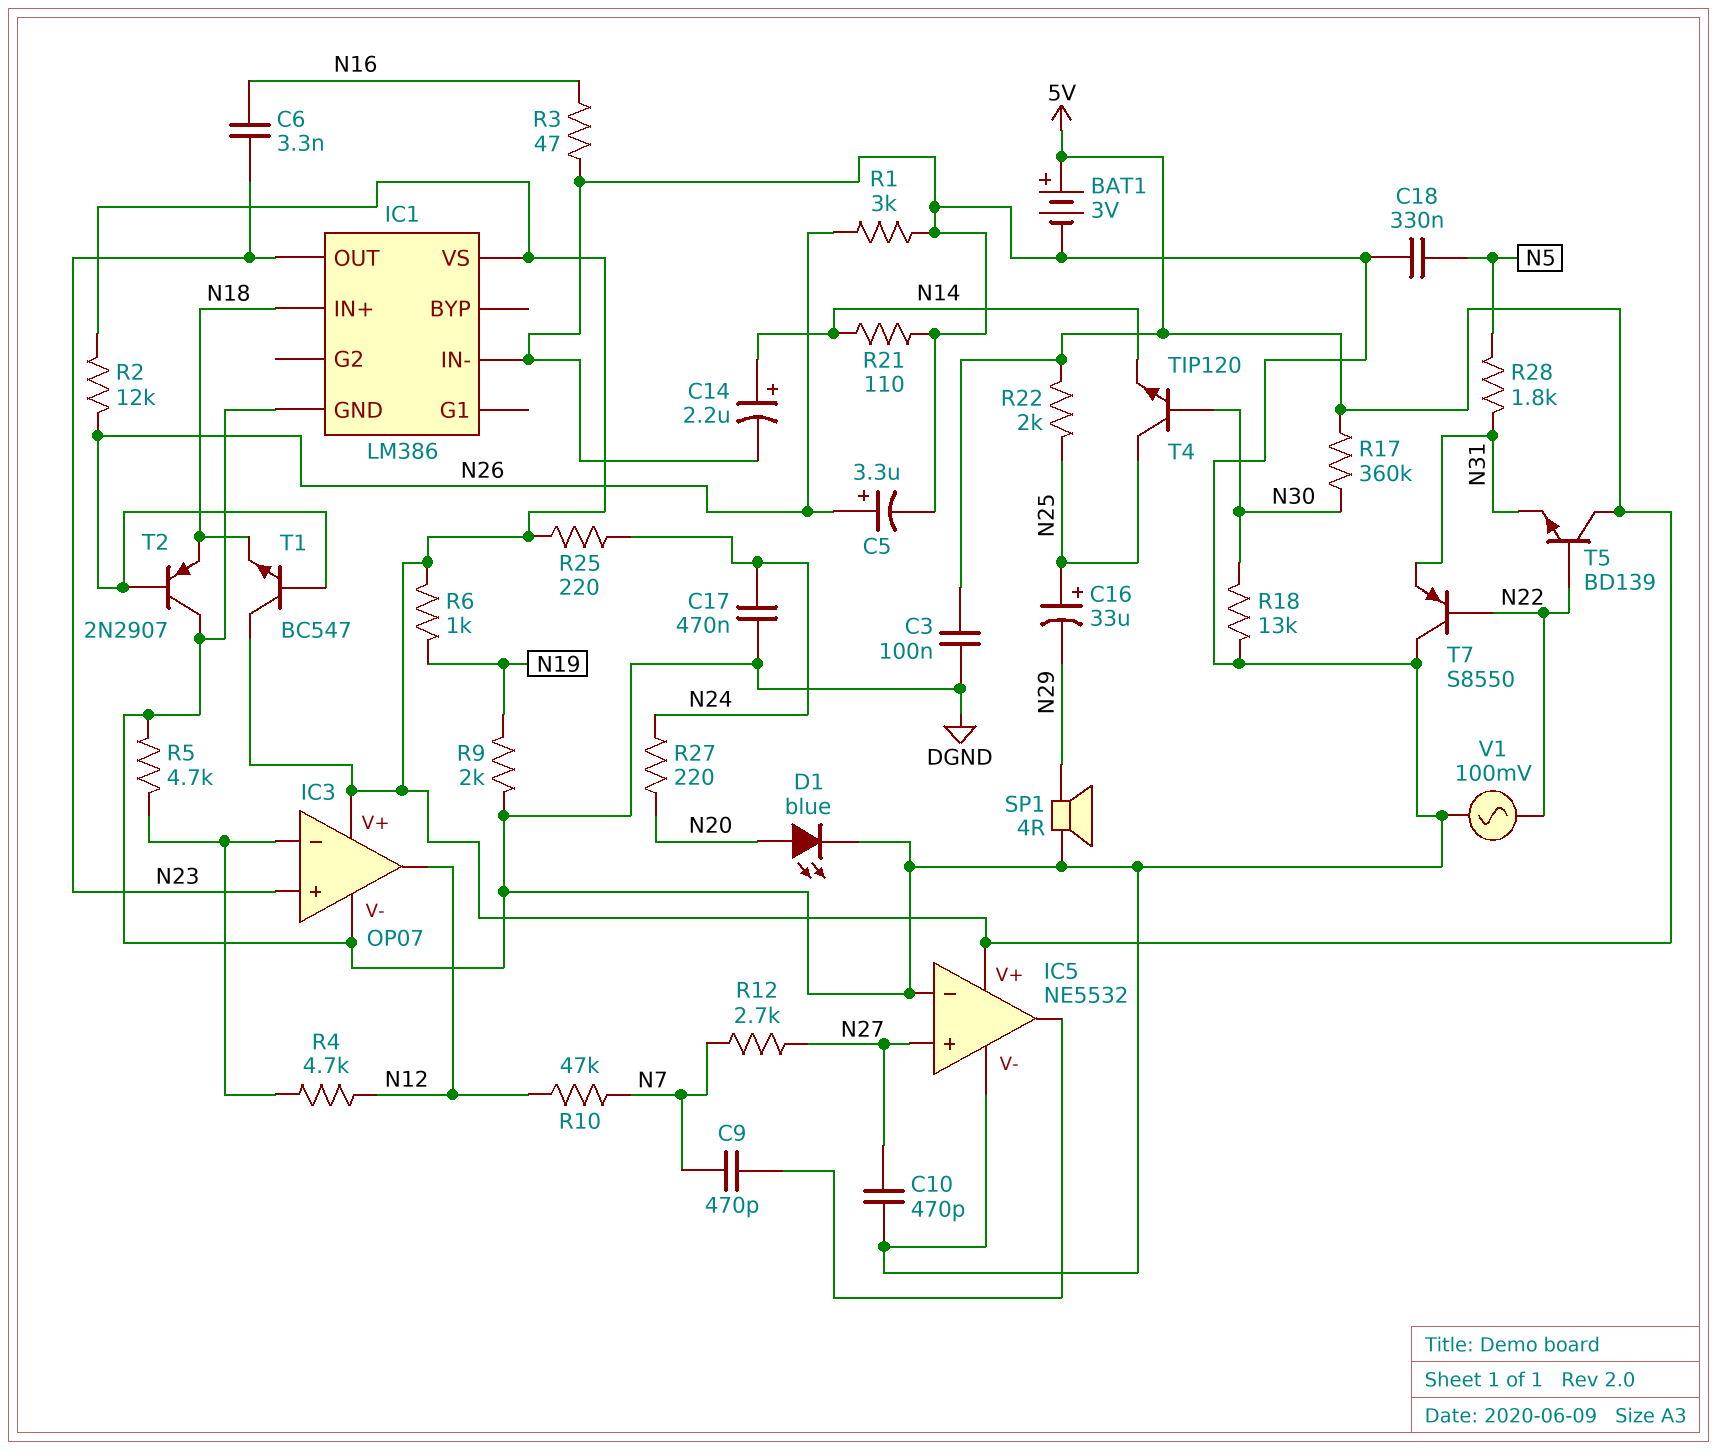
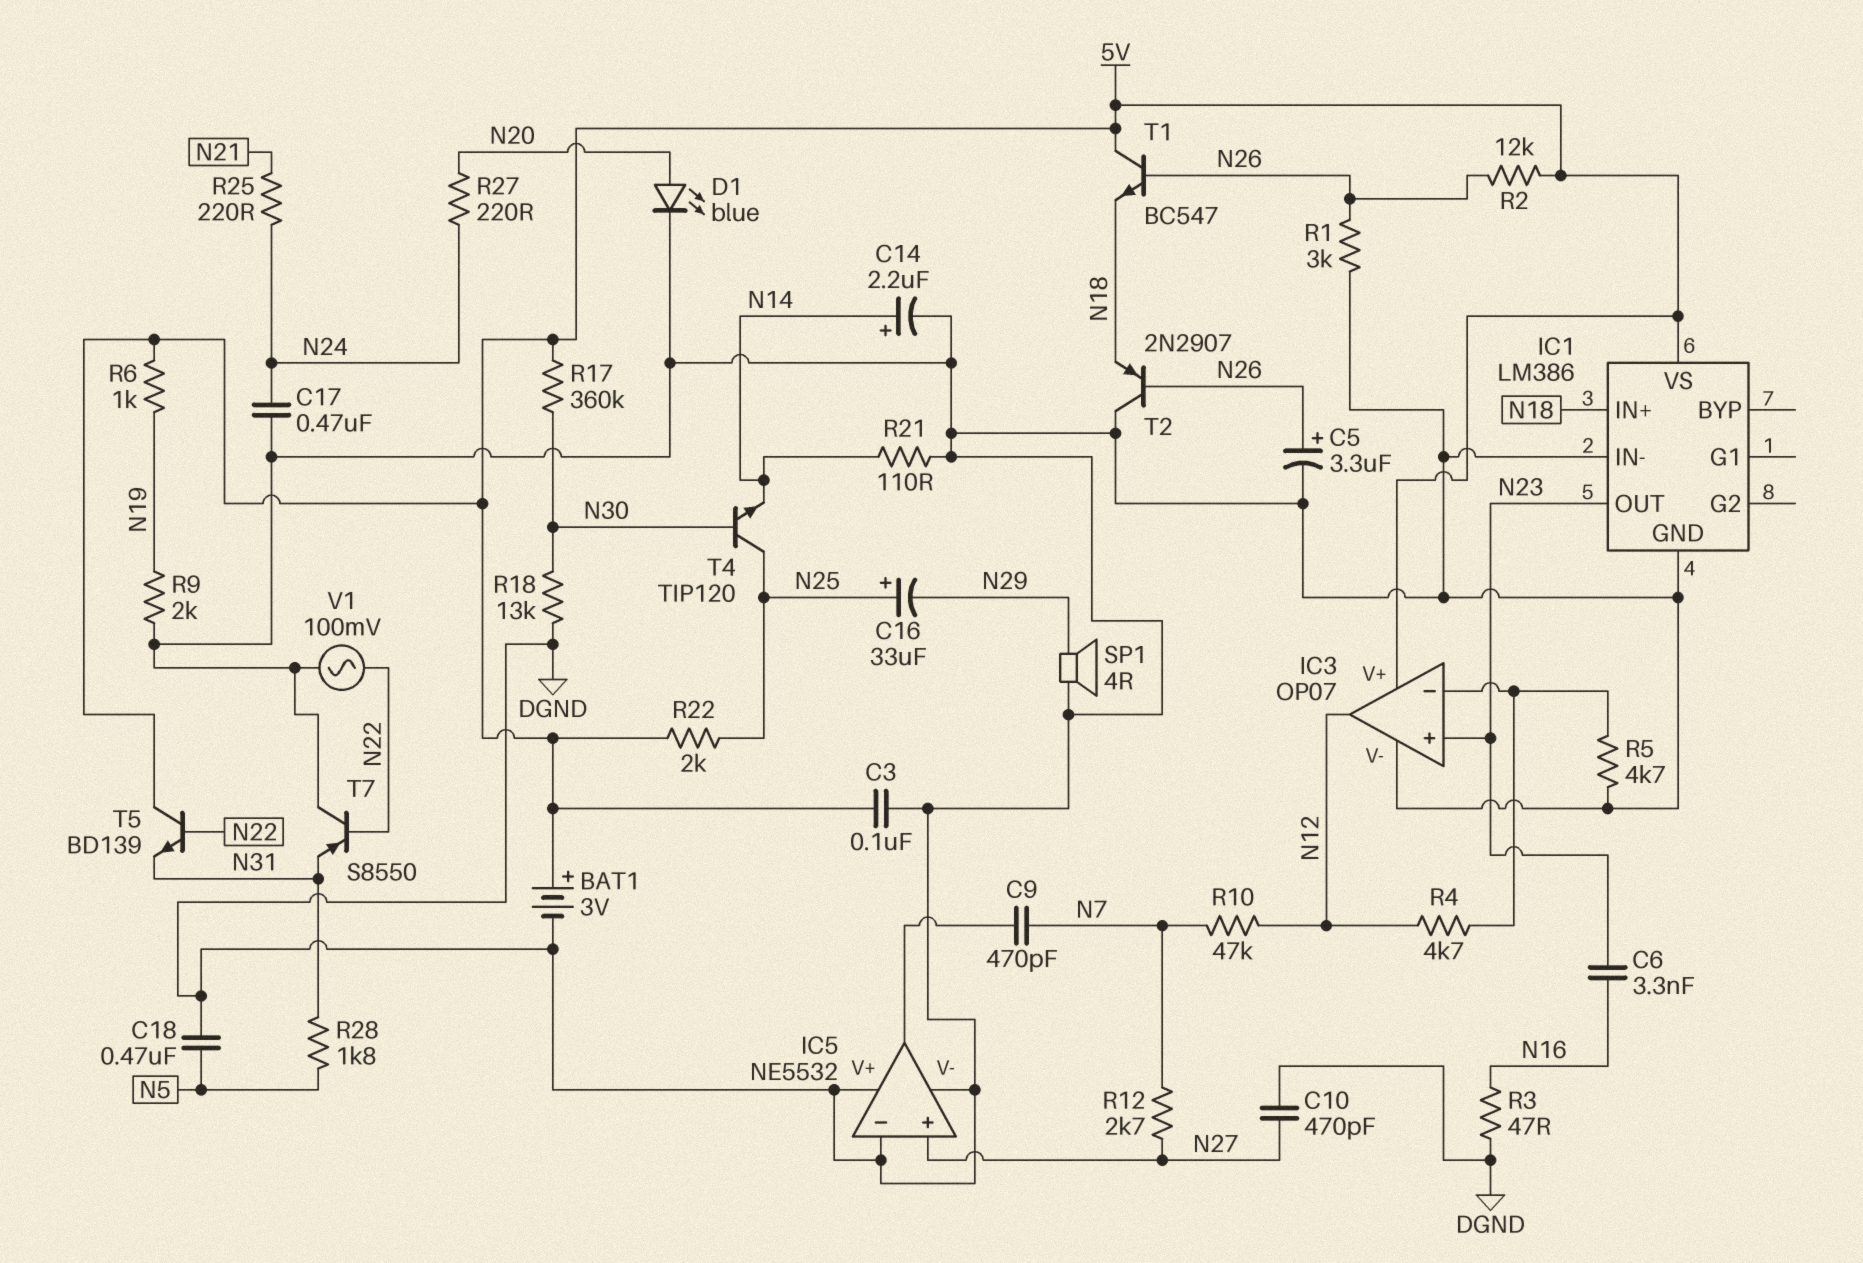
C18: 330nF (DGND, N5) -> 470nF (DGND, N5)
IC5 pin V+: 5V -> DGND
R25: 220 (5V, N24) -> 220 (N21, N24)

